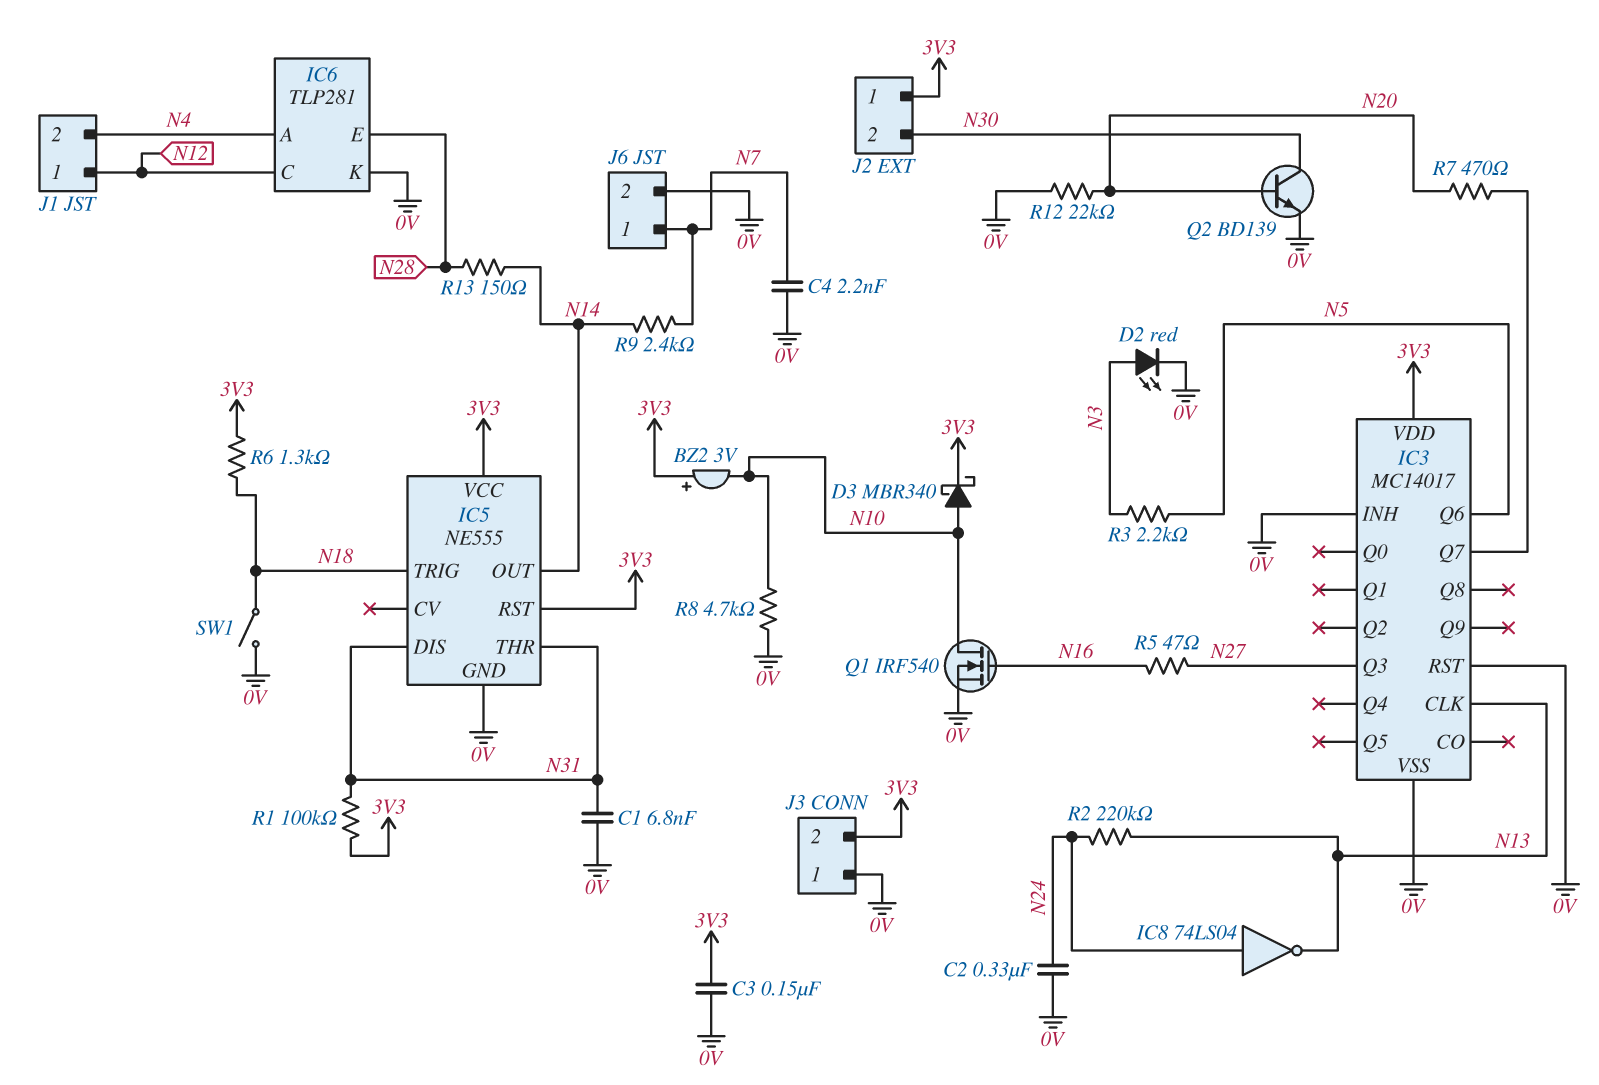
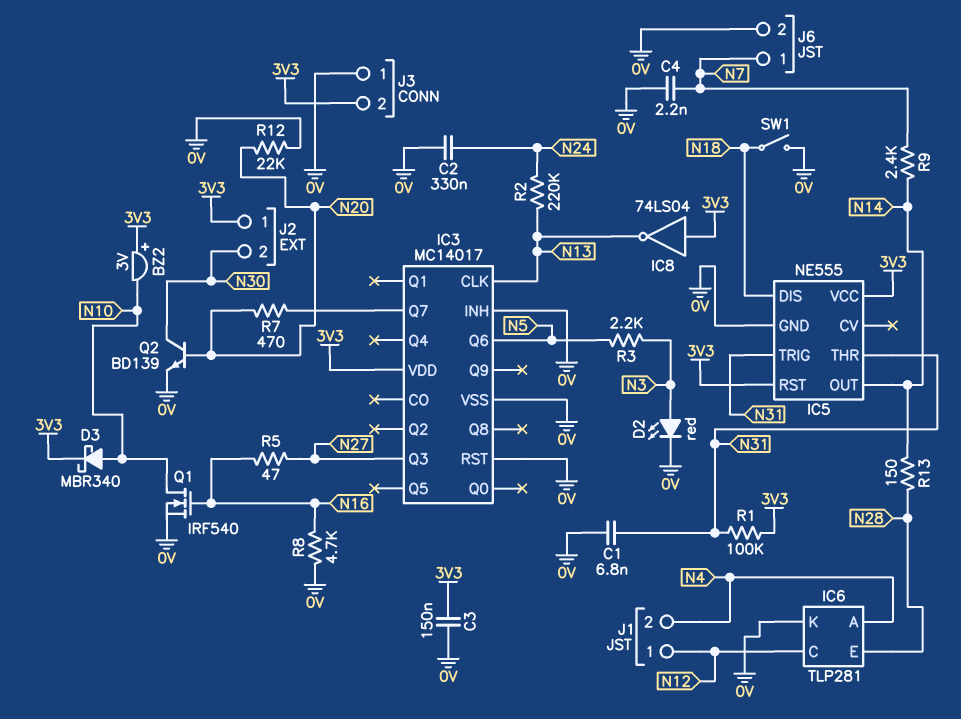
IC5 pin DIS: N31 -> N18
IC5 pin TRIG: N18 -> N31
IC8: NOT 74LS04 (in N24, out N13) -> NOT 74LS04 (in 3V3, out N13)
R6: 1.3k (3V3, N18) -> none
R8: 4.7k (0V, N10) -> 4.7k (0V, N16)

